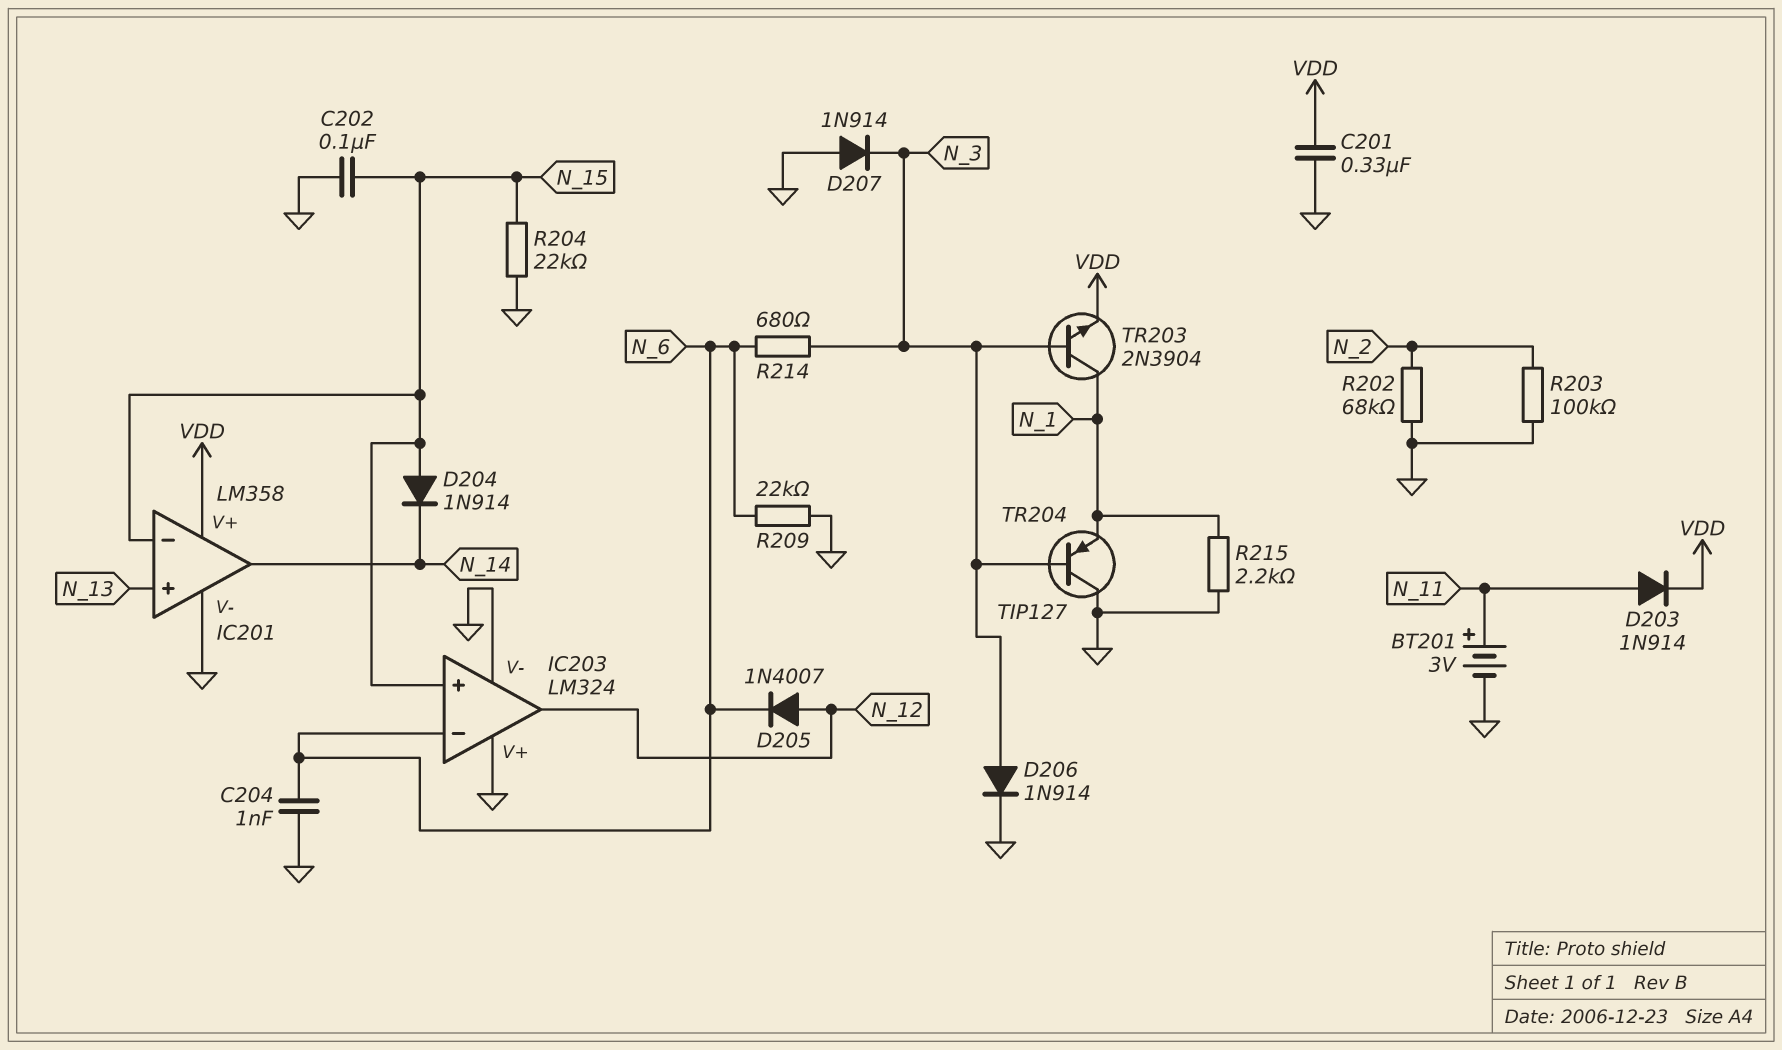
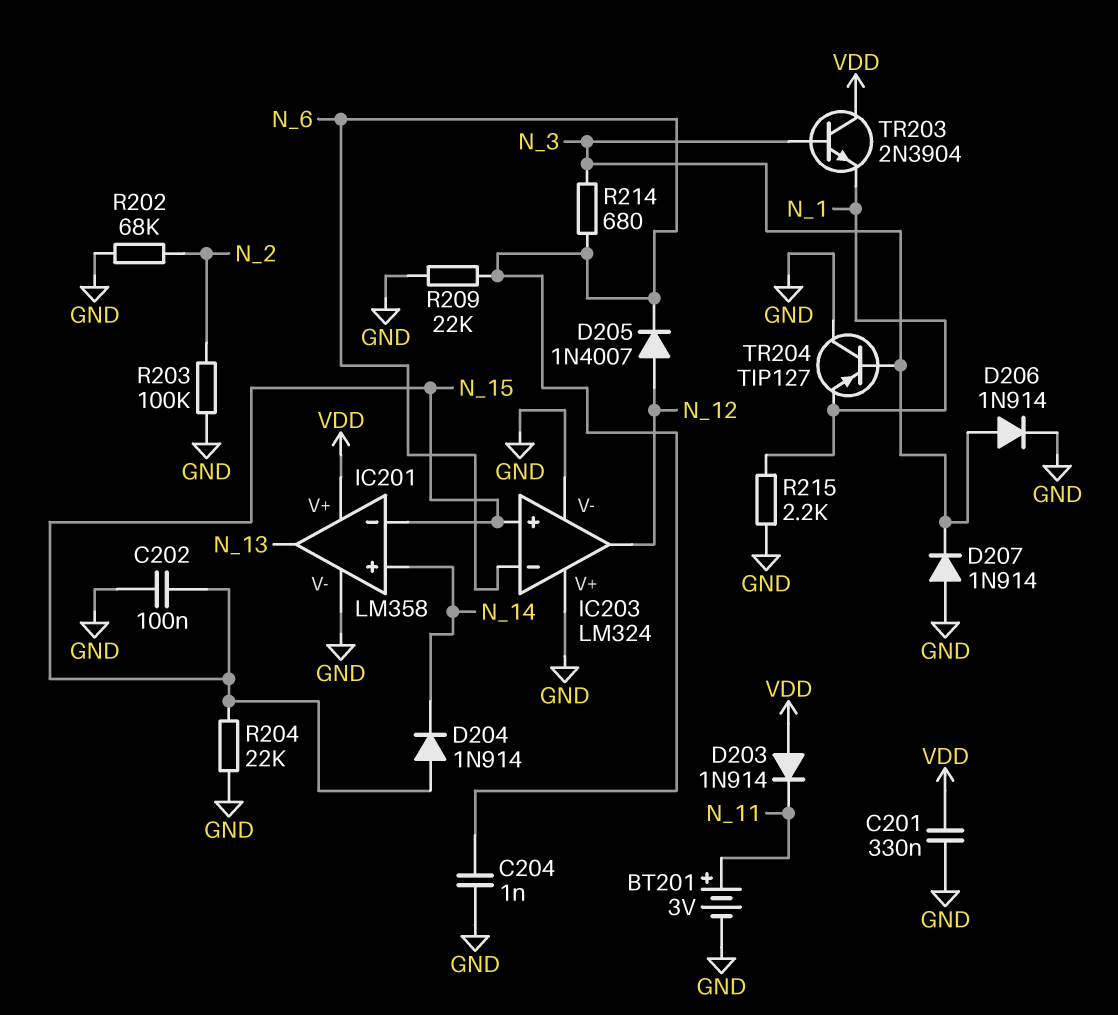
D203: diode 1N914 (A N_11, K VDD) -> diode 1N914 (A VDD, K N_11)
IC201 pin in+: N_13 -> N_14
IC201 pin out: N_14 -> N_13
TR203: NPN 2N3904 (B N_3, C N_1, E VDD) -> NPN 2N3904 (B N_3, C VDD, E N_1)

